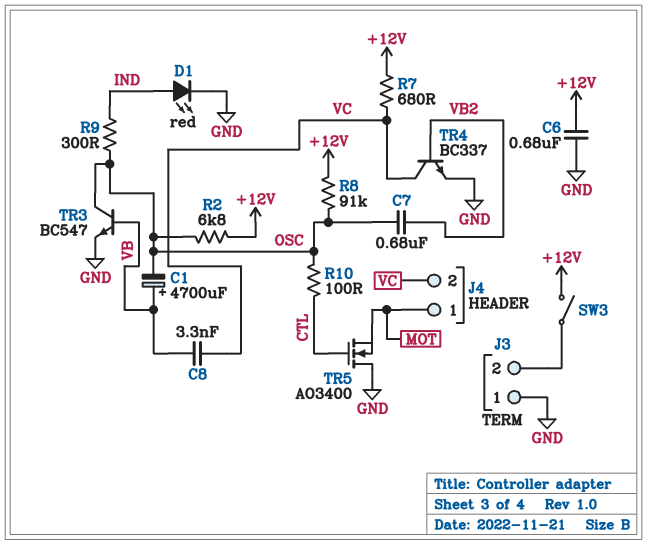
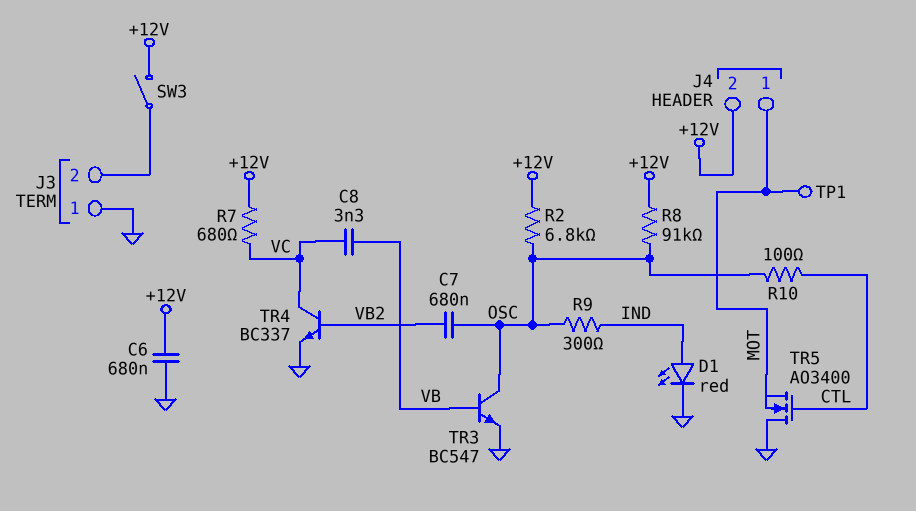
C1: 4700uF (plus VB, minus OSC) -> none
J4 pin 2: VC -> +12V
TP1: none -> test point (MOT)

